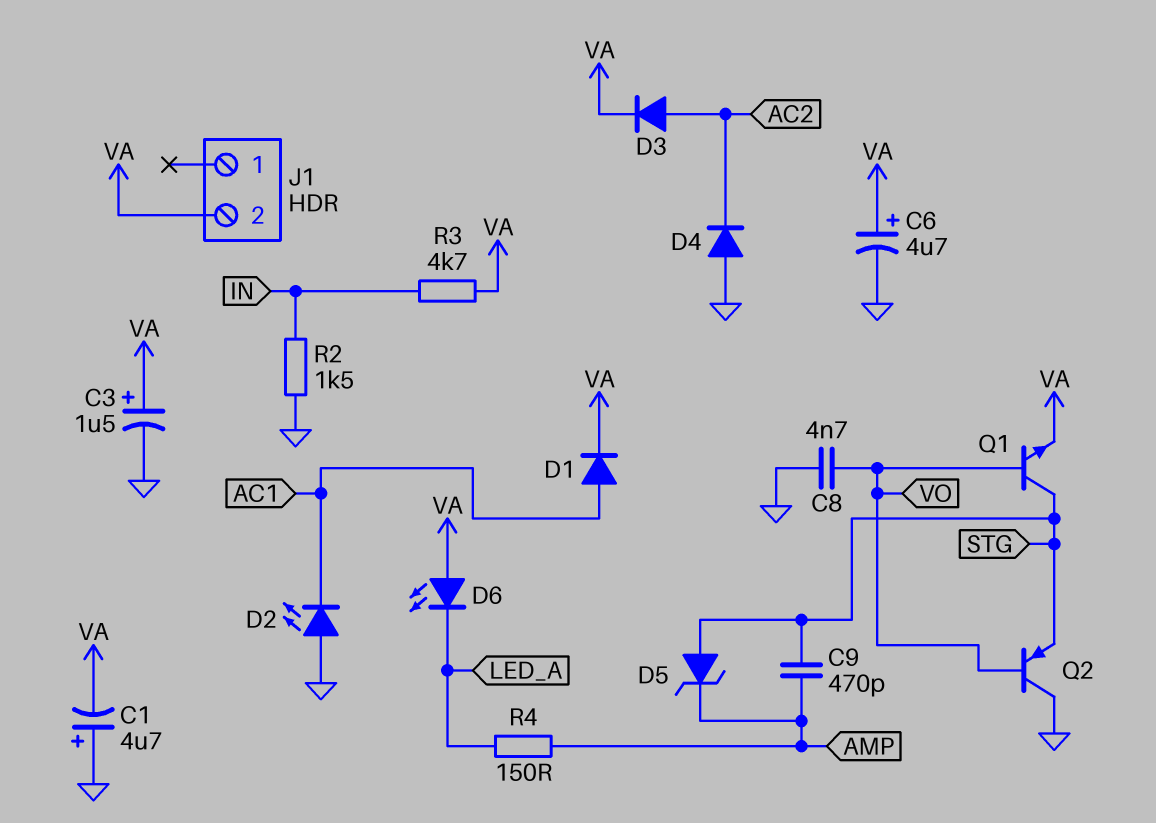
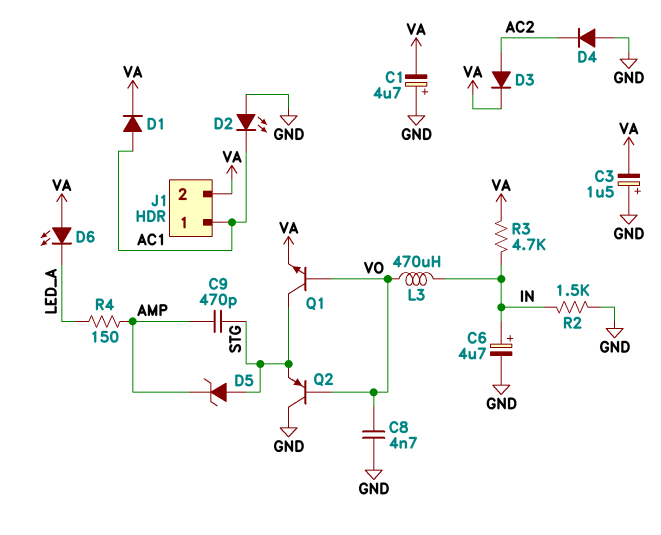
C3: 1.5uF (plus VA, minus GND) -> 1.5uF (plus GND, minus VA)
C6: 4.7uF (plus VA, minus GND) -> 4.7uF (plus IN, minus GND)
J1 pin 1: none -> AC1
L3: none -> 470uH (IN, VO)

